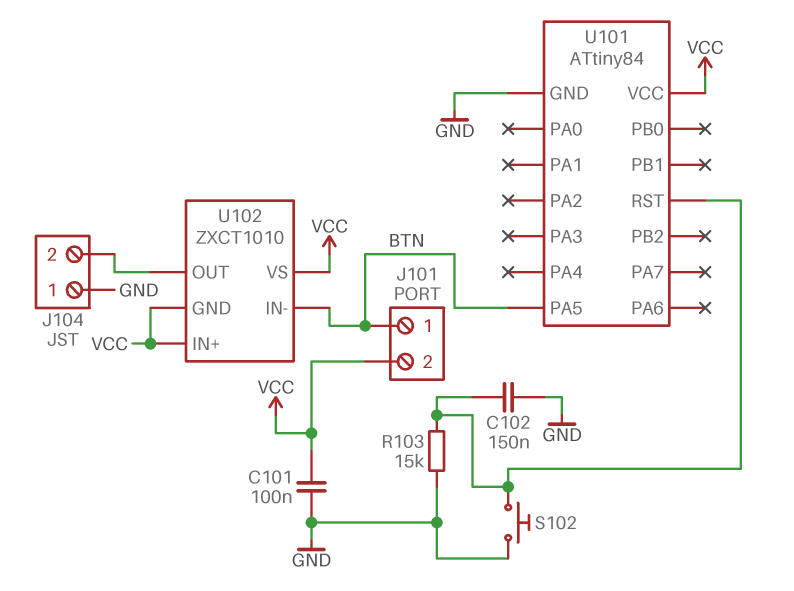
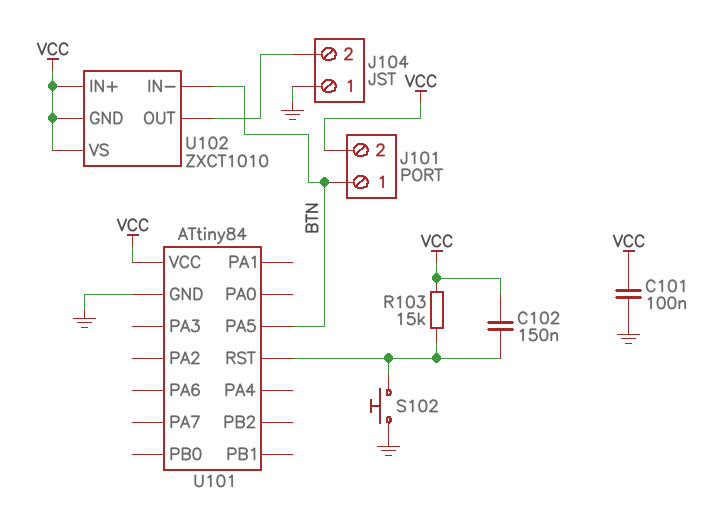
C102: 150nF (GND, U101/RST) -> 150nF (U101/RST, VCC)
R103: 15k (GND, U101/RST) -> 15k (U101/RST, VCC)

